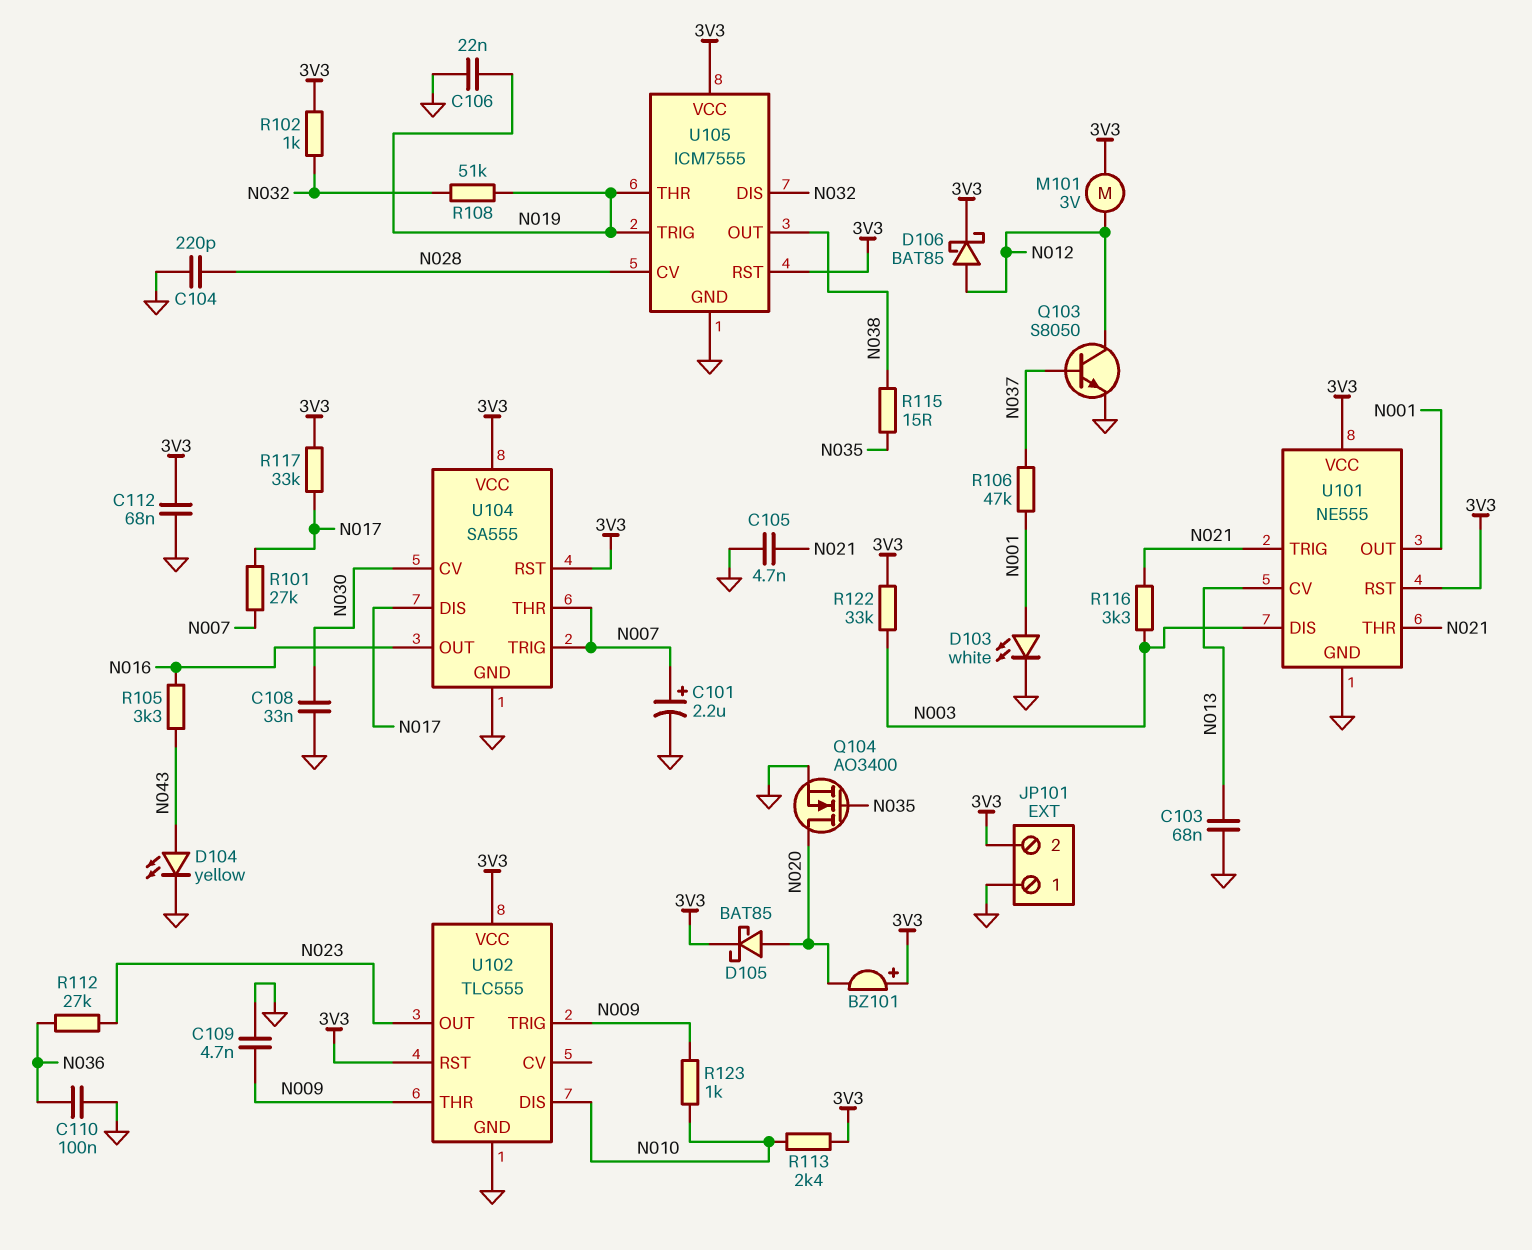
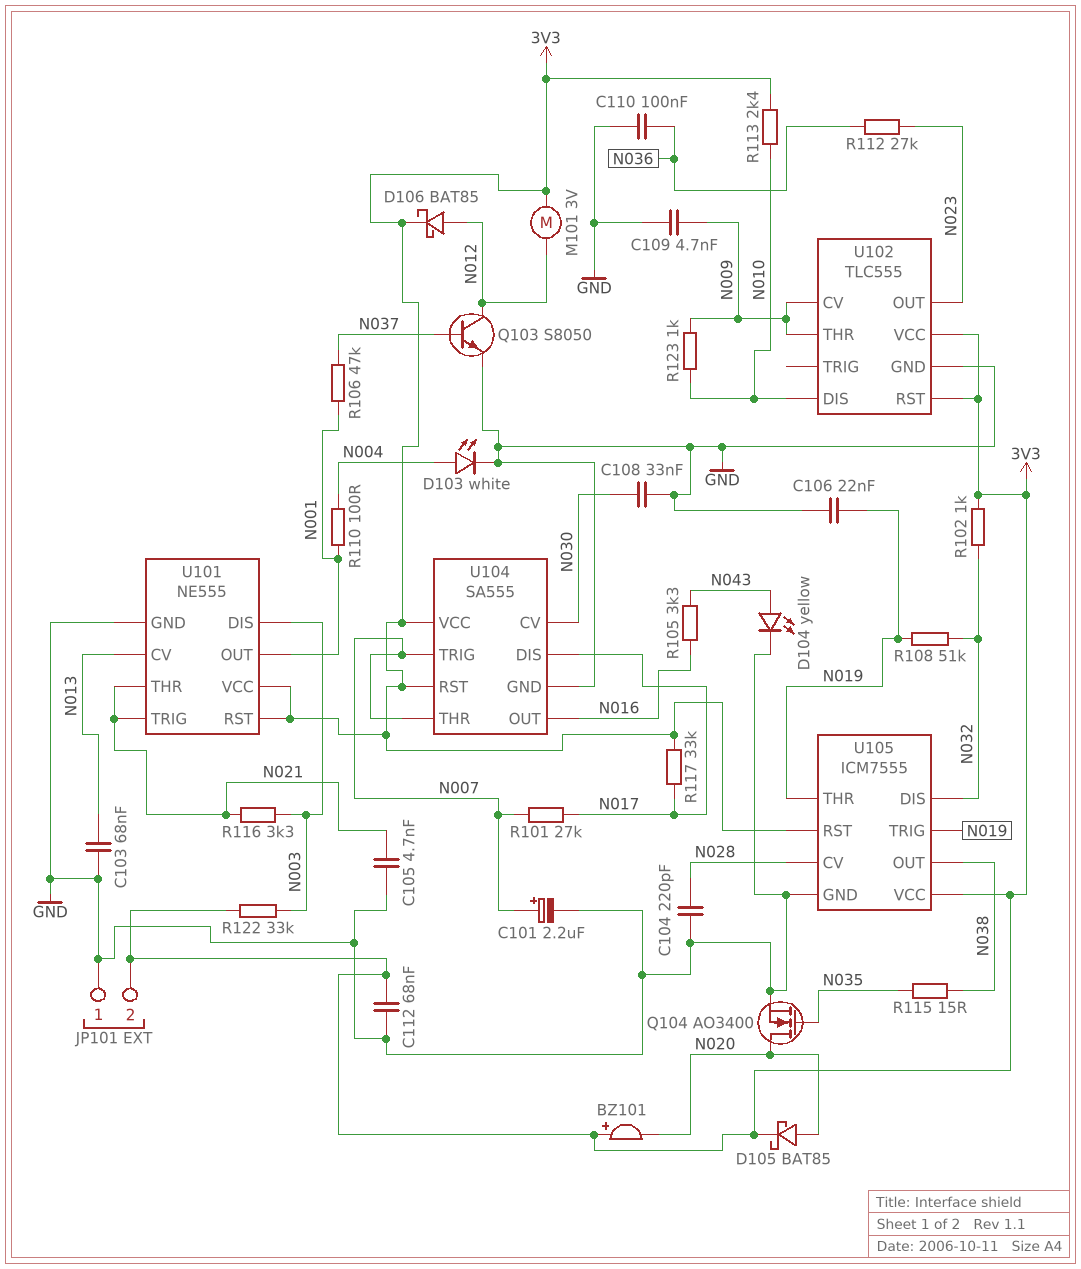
D103: LED white (A N001, K GND) -> LED white (A N004, K GND)
R110: none -> 100 (N001, N004)
U102 pin CV: none -> N009
U102 pin TRIG: N009 -> none

